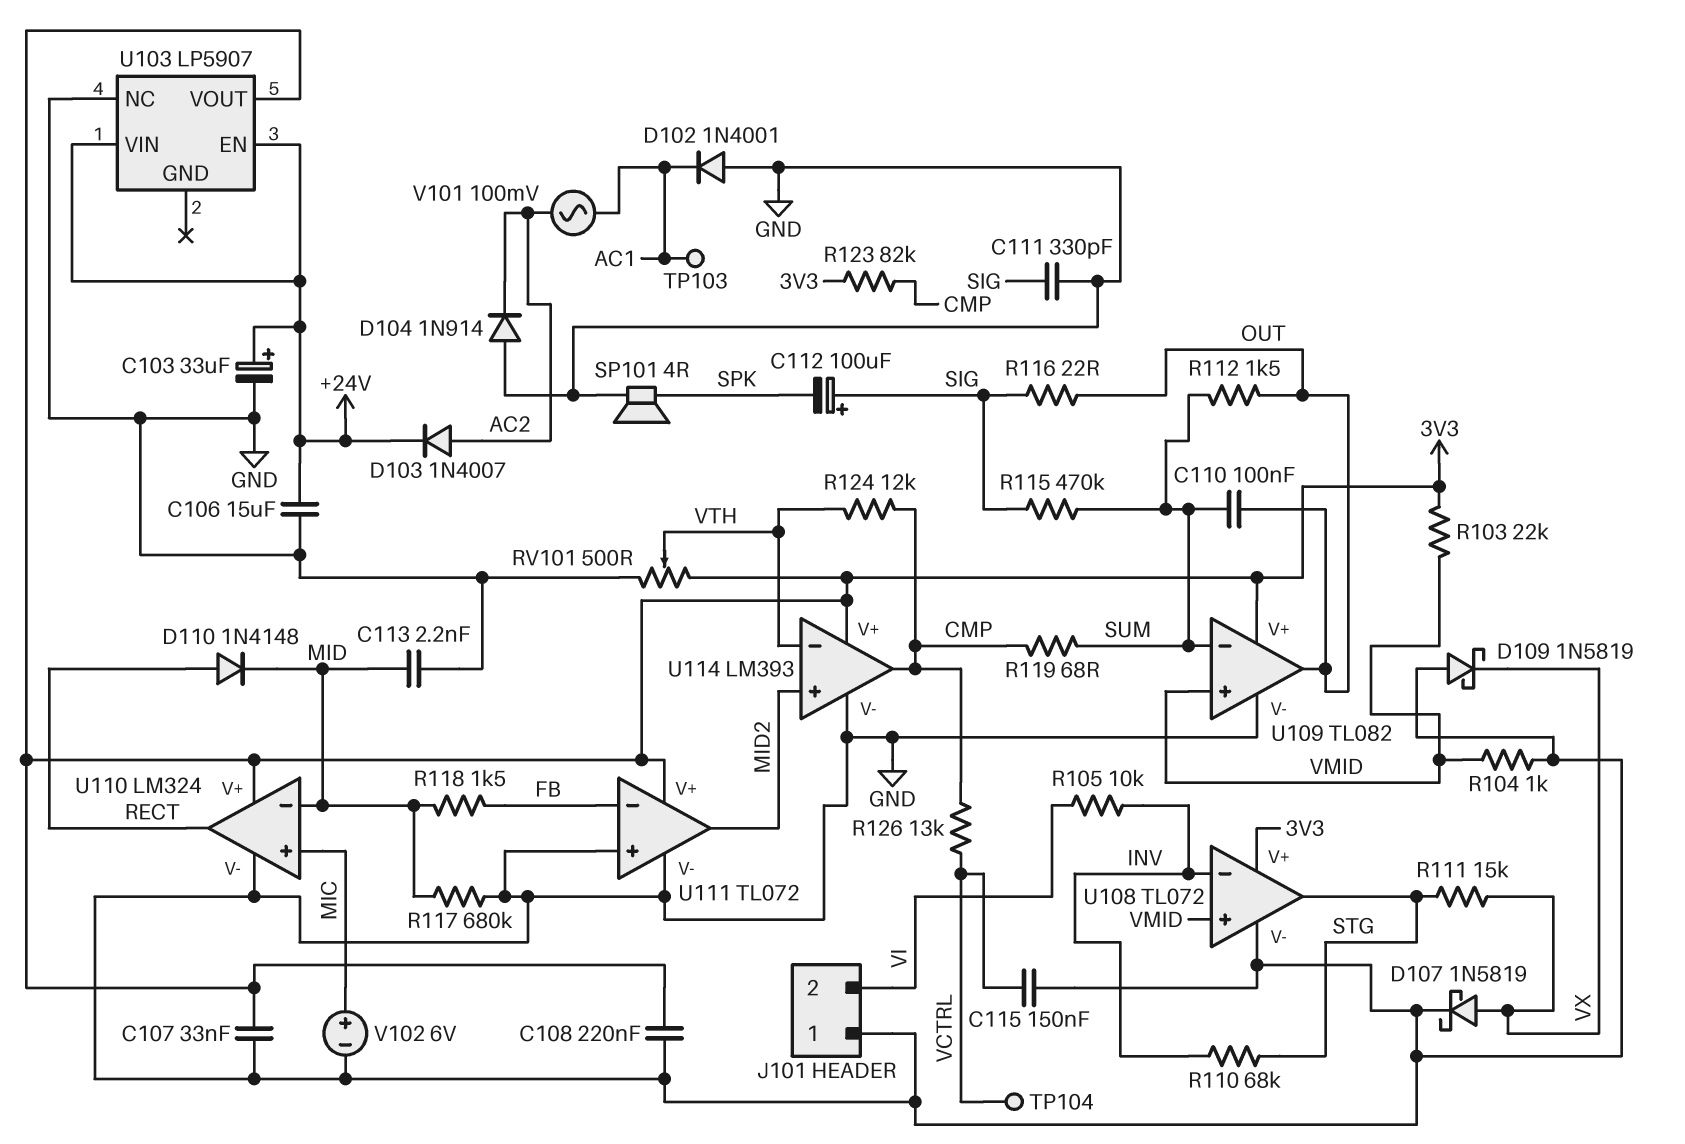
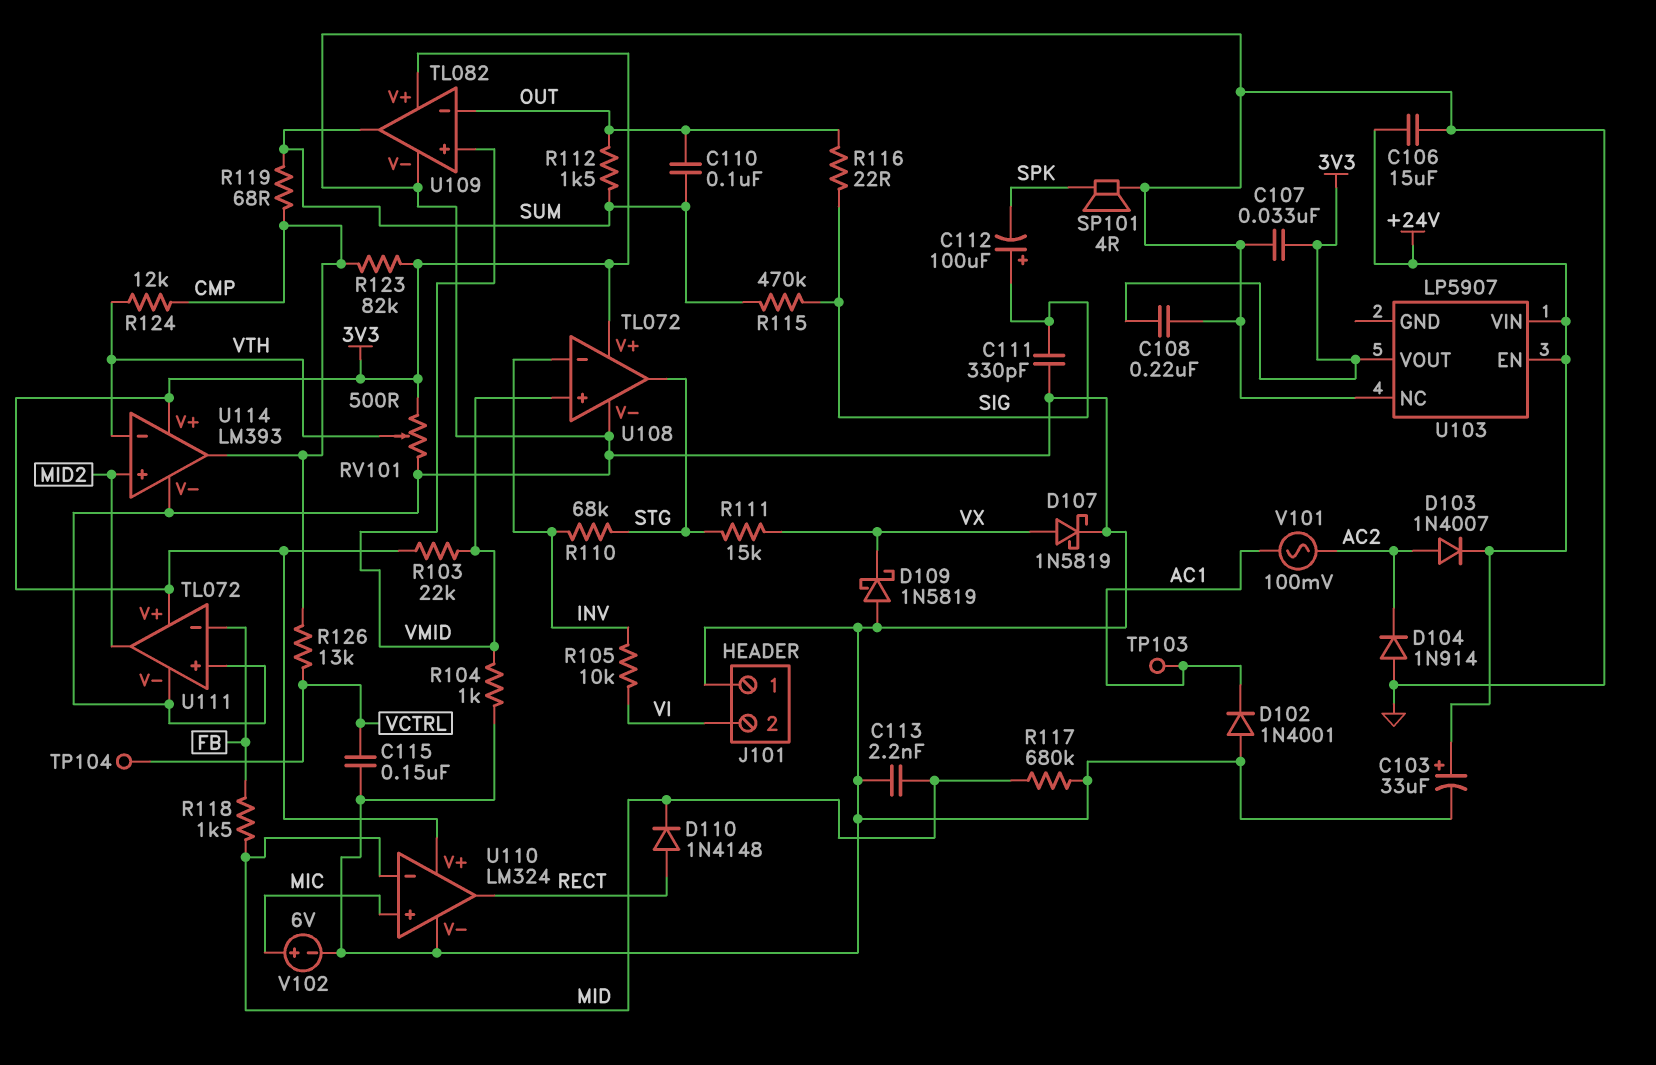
U109 pin in-: SUM -> OUT
U109 pin out: OUT -> SUM

